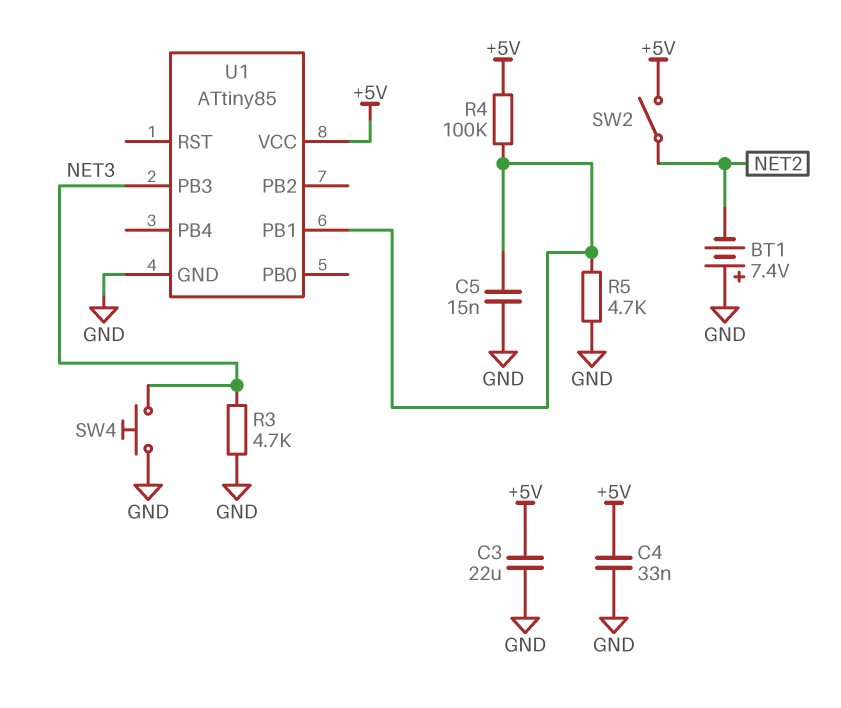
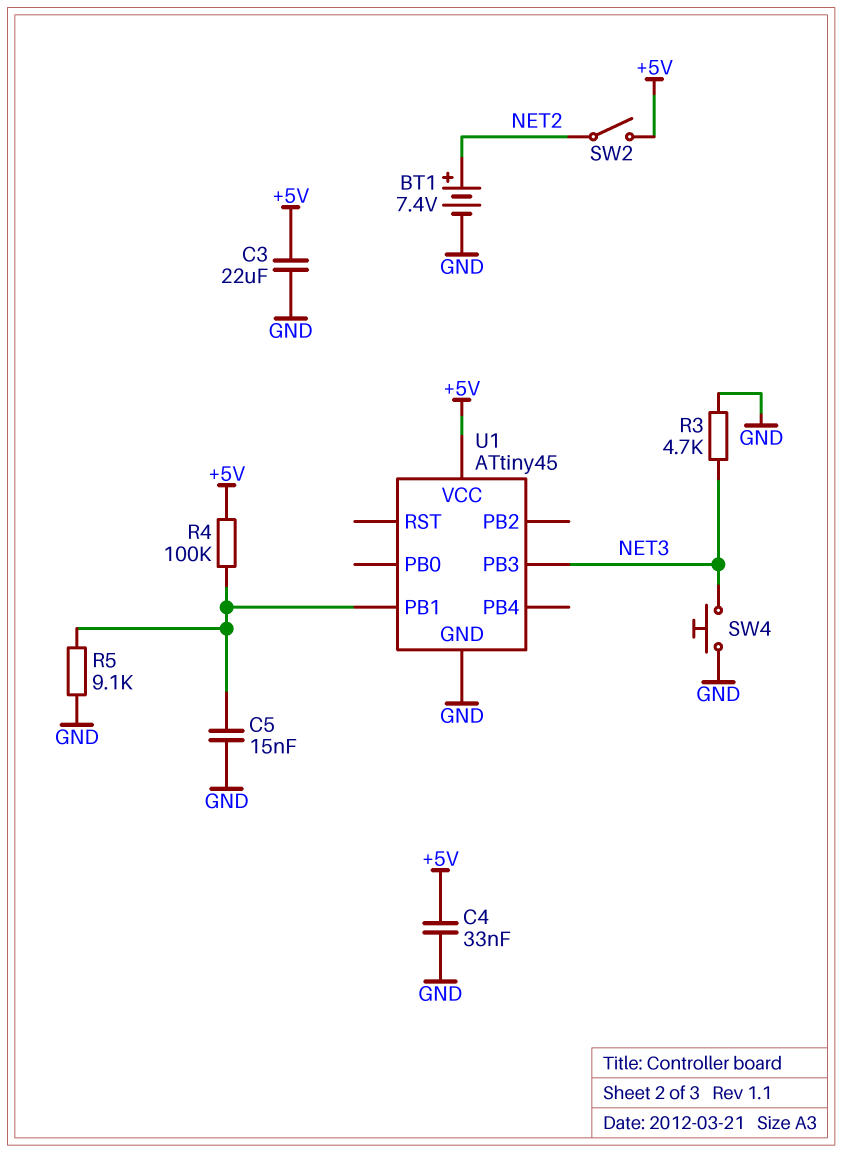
BT1: 7.4V (plus GND, minus NET2) -> 7.4V (plus NET2, minus GND)
R5: 4.7k (GND, U1/PB1) -> 9.1k (GND, U1/PB1)
U1: ATtiny85 -> ATtiny45

